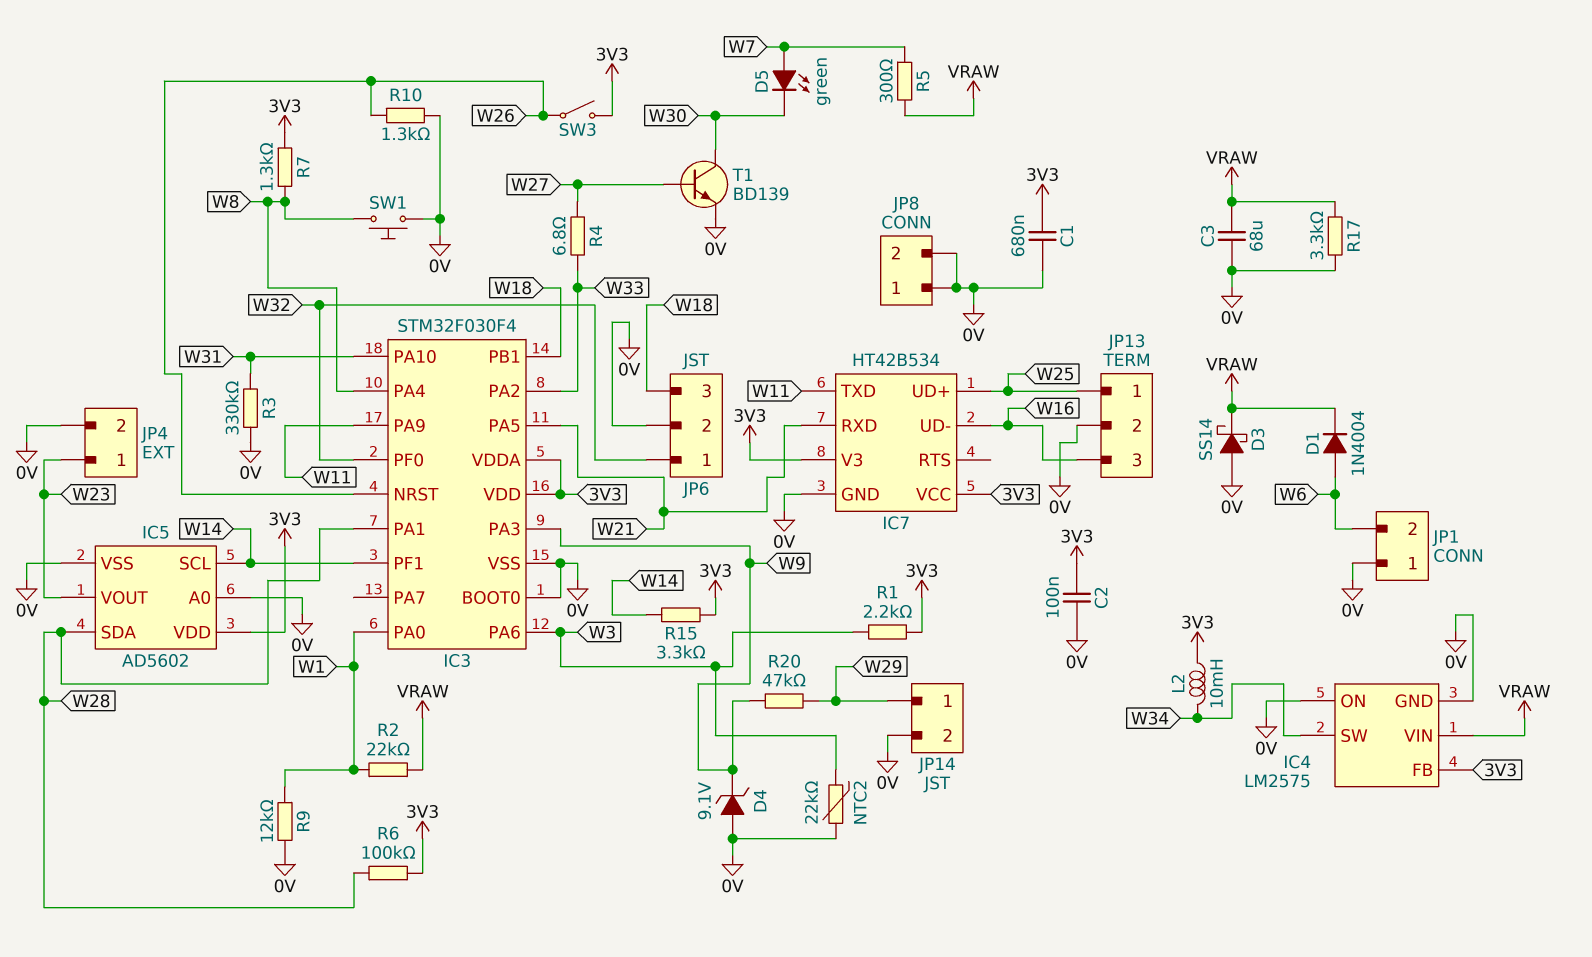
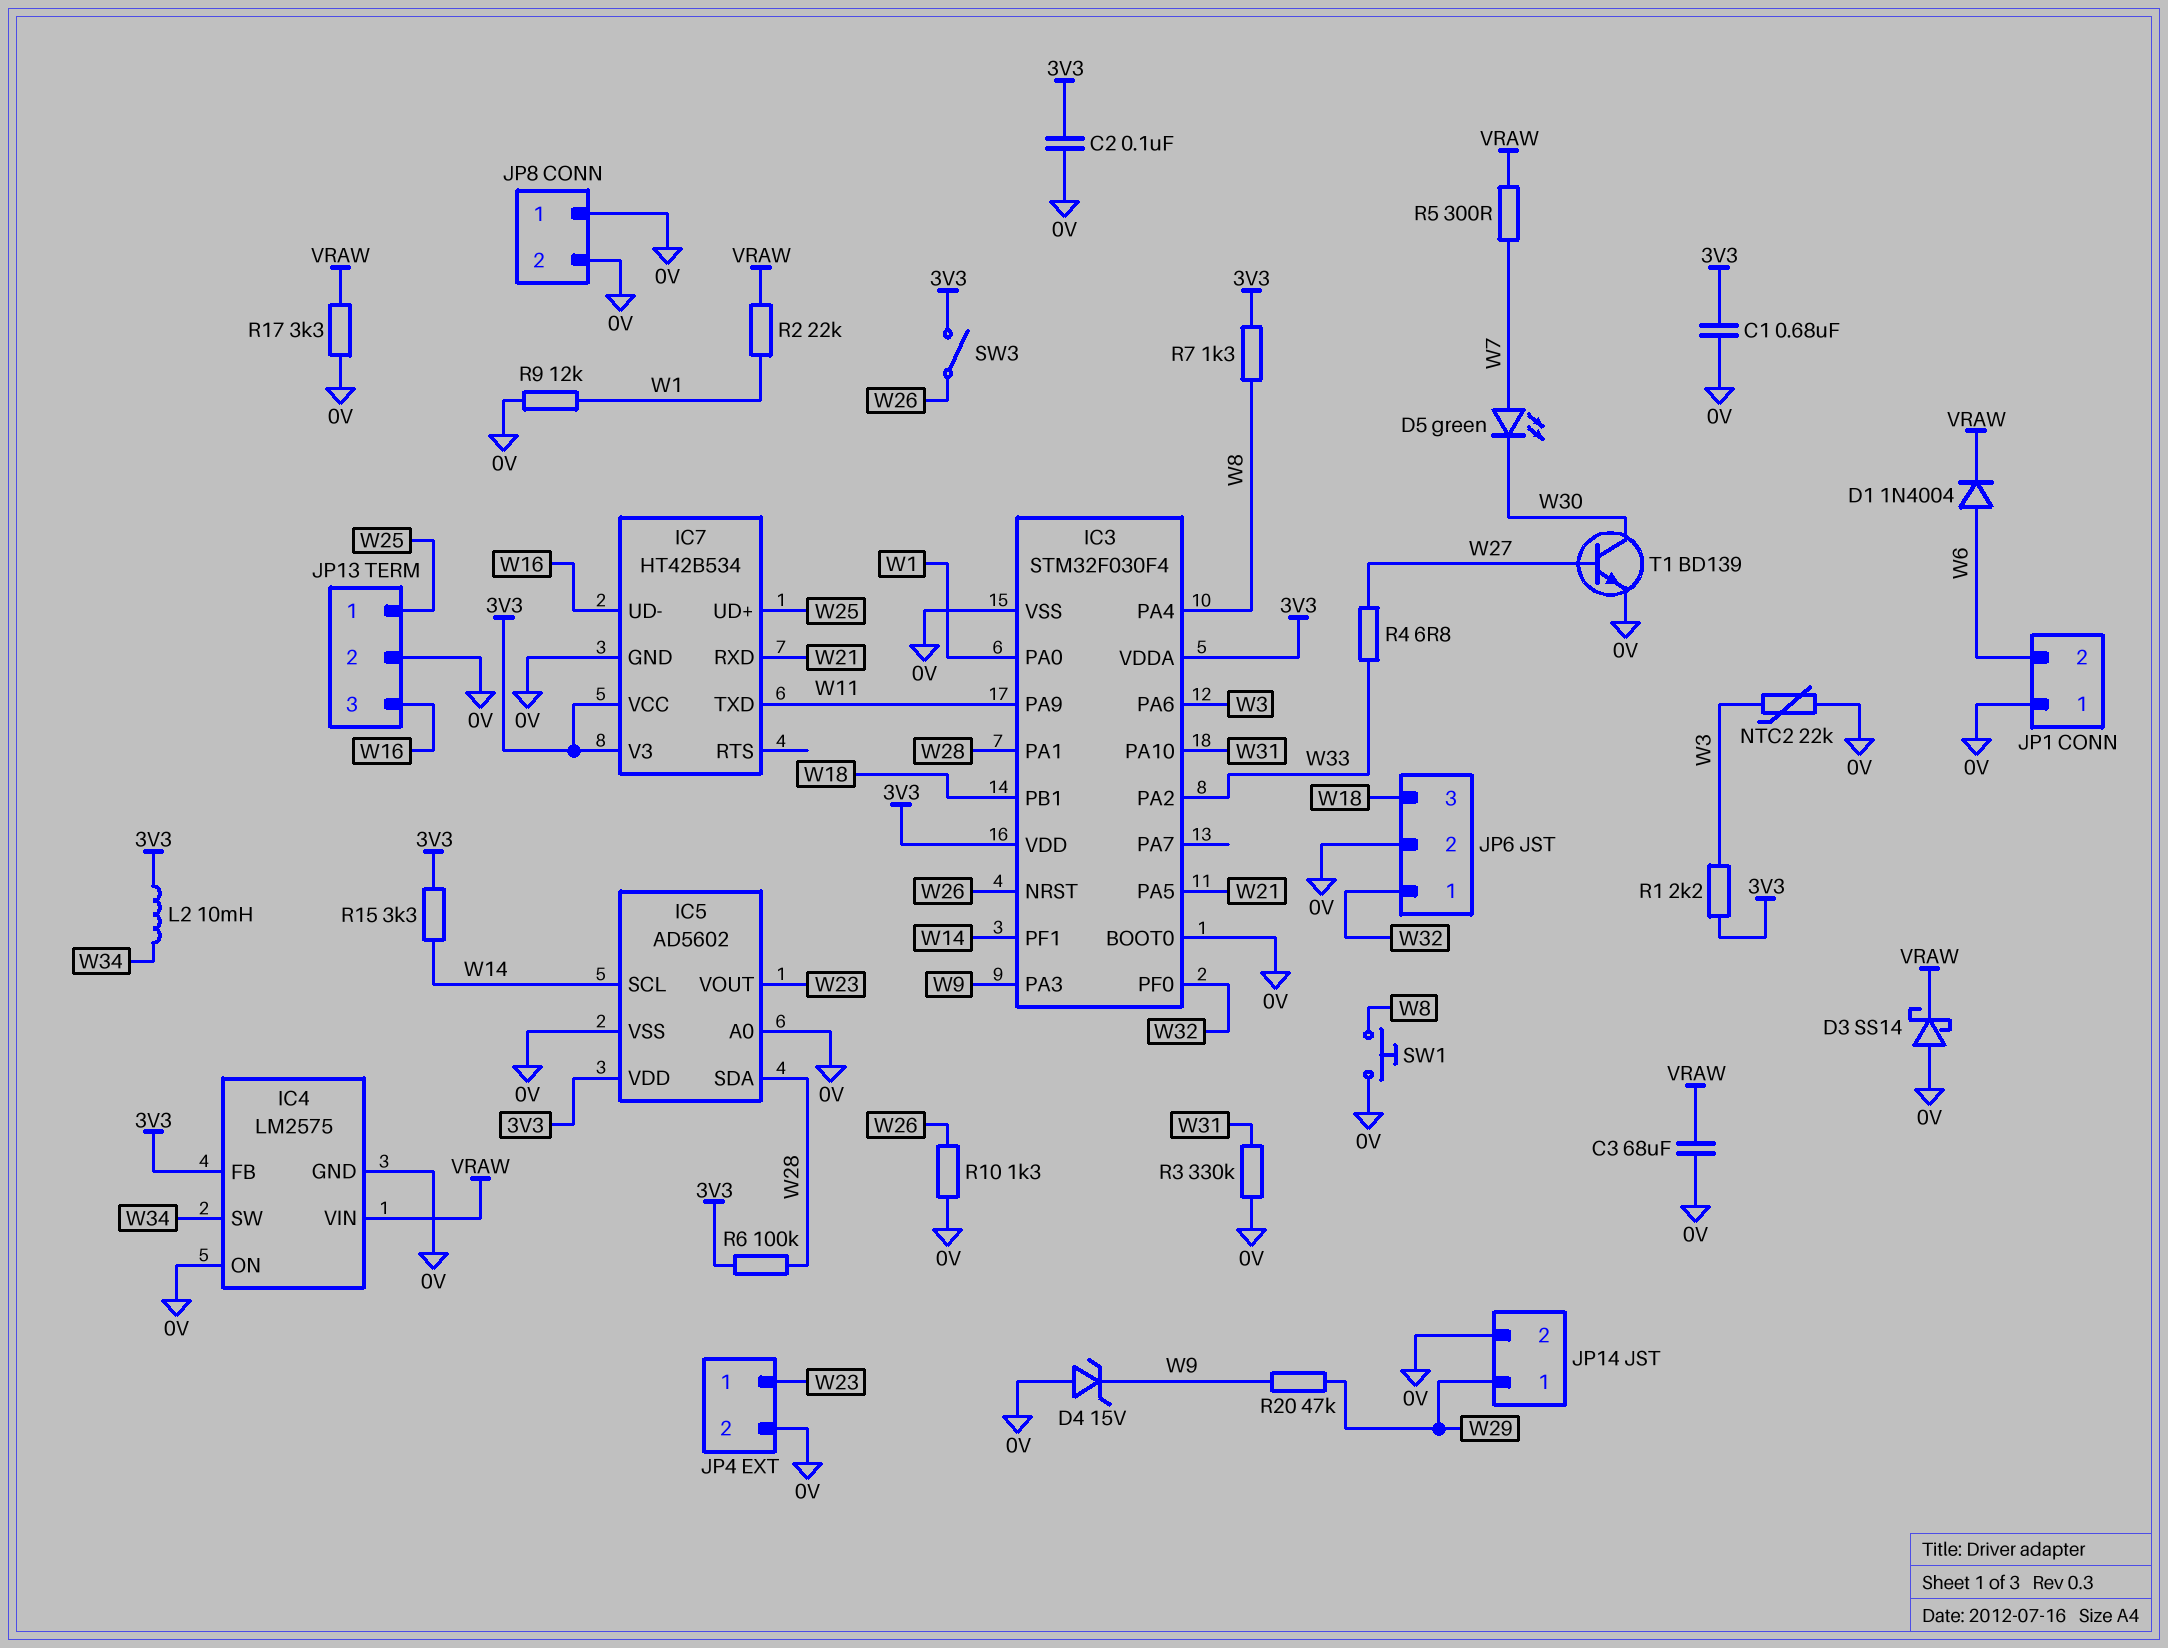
D4: zener 9.1V (A 0V, K W9) -> zener 15V (A 0V, K W9)

